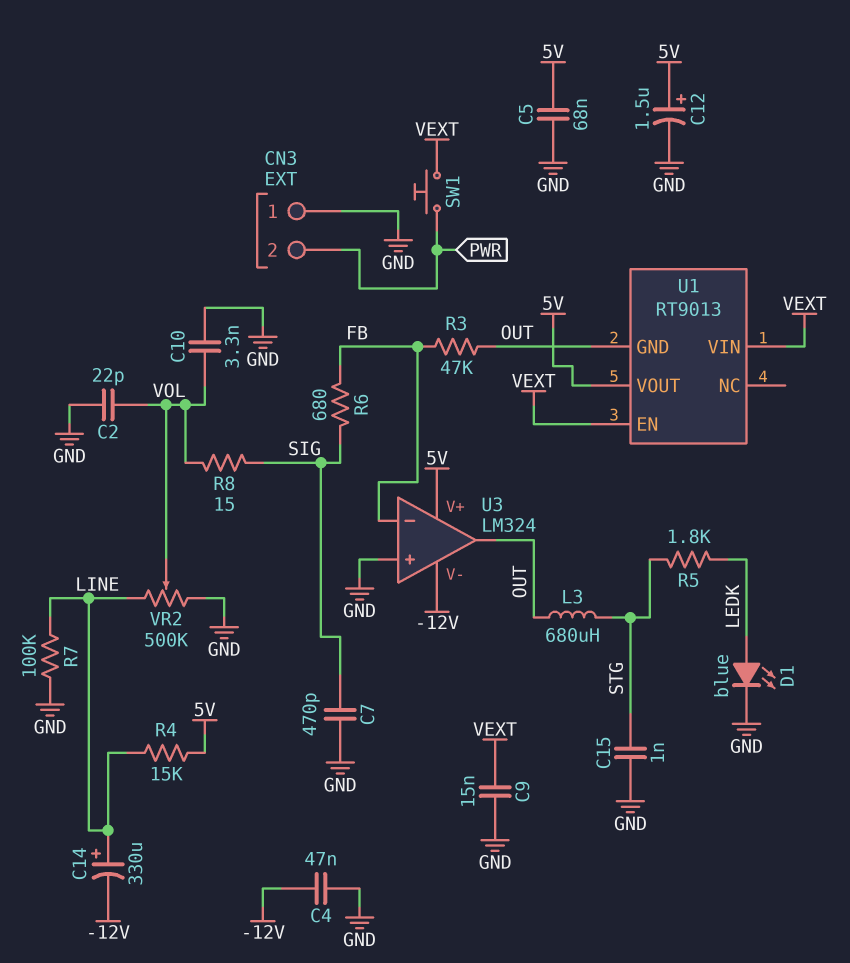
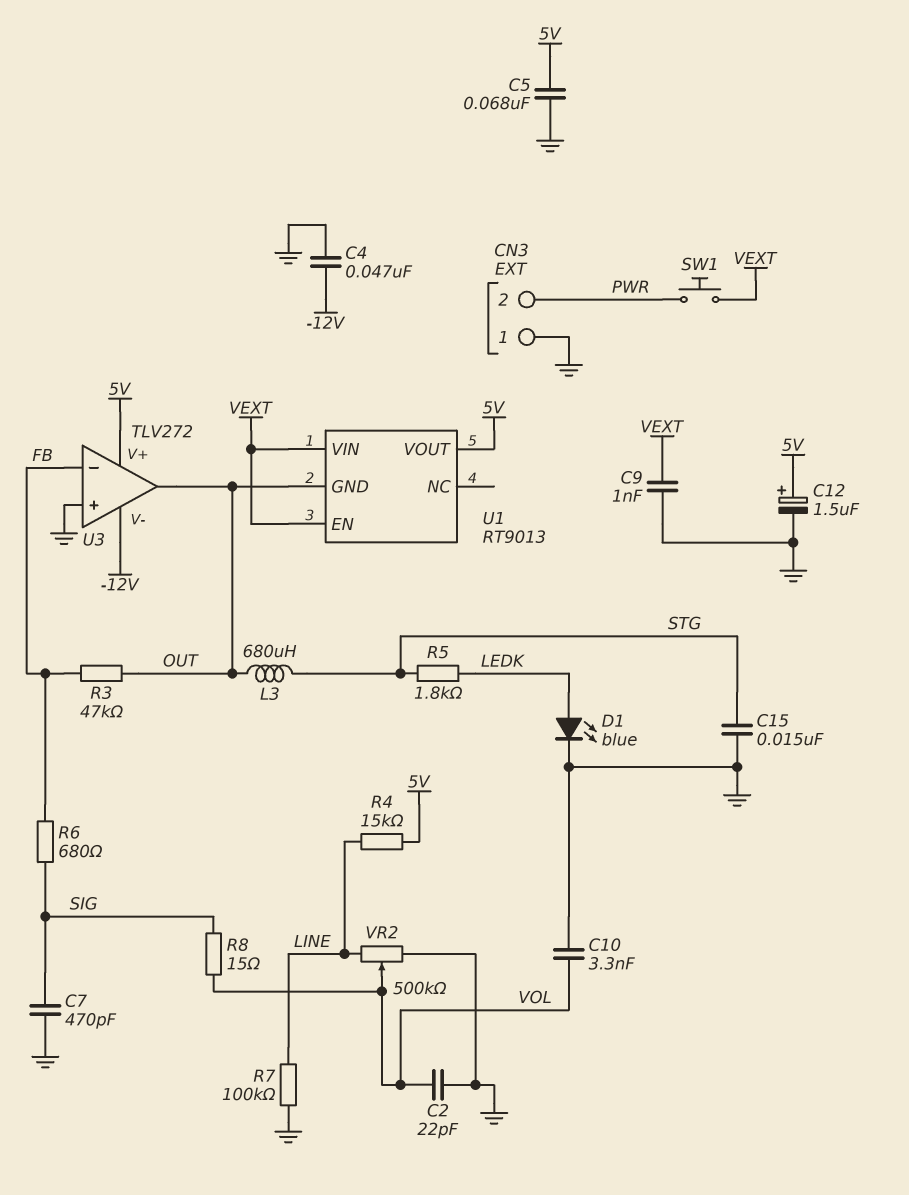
C9: 15nF (GND, VEXT) -> 1nF (GND, VEXT)
C14: 330uF (plus LINE, minus -12V) -> none
C15: 1nF (GND, STG) -> 15nF (GND, STG)
U3: LM324 -> TLV272

